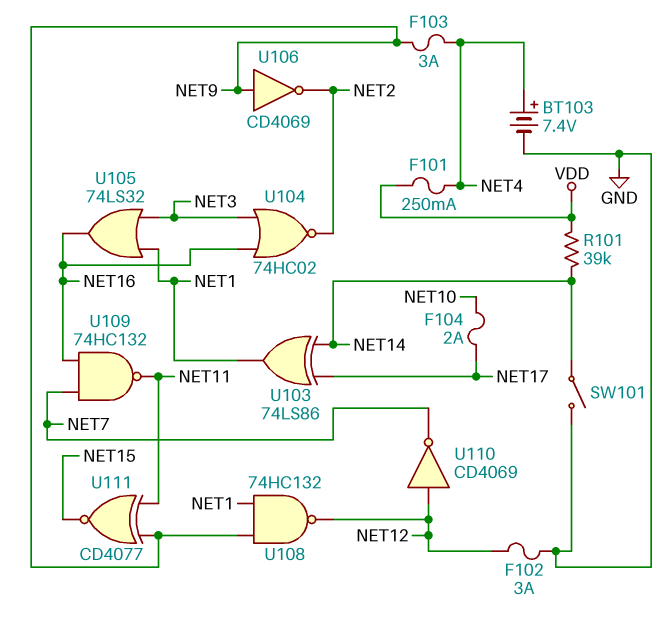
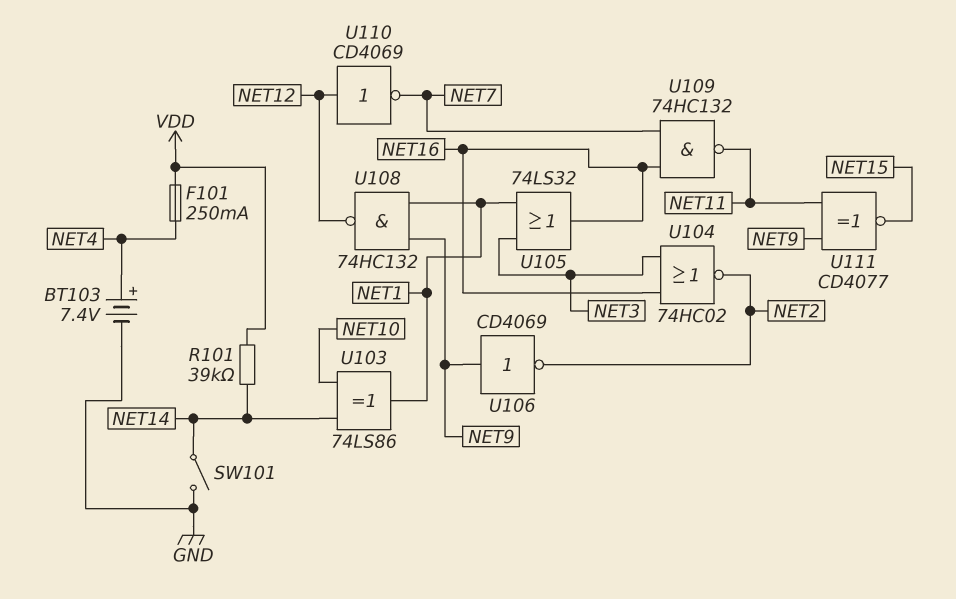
F102: 3A (GND, NET12) -> none
F103: 3A (NET4, NET9) -> none
F104: 2A (NET10, NET17) -> none
U103: XOR 74LS86 (in NET14, in NET17, out NET1) -> XOR 74LS86 (in NET10, in NET14, out NET1)

